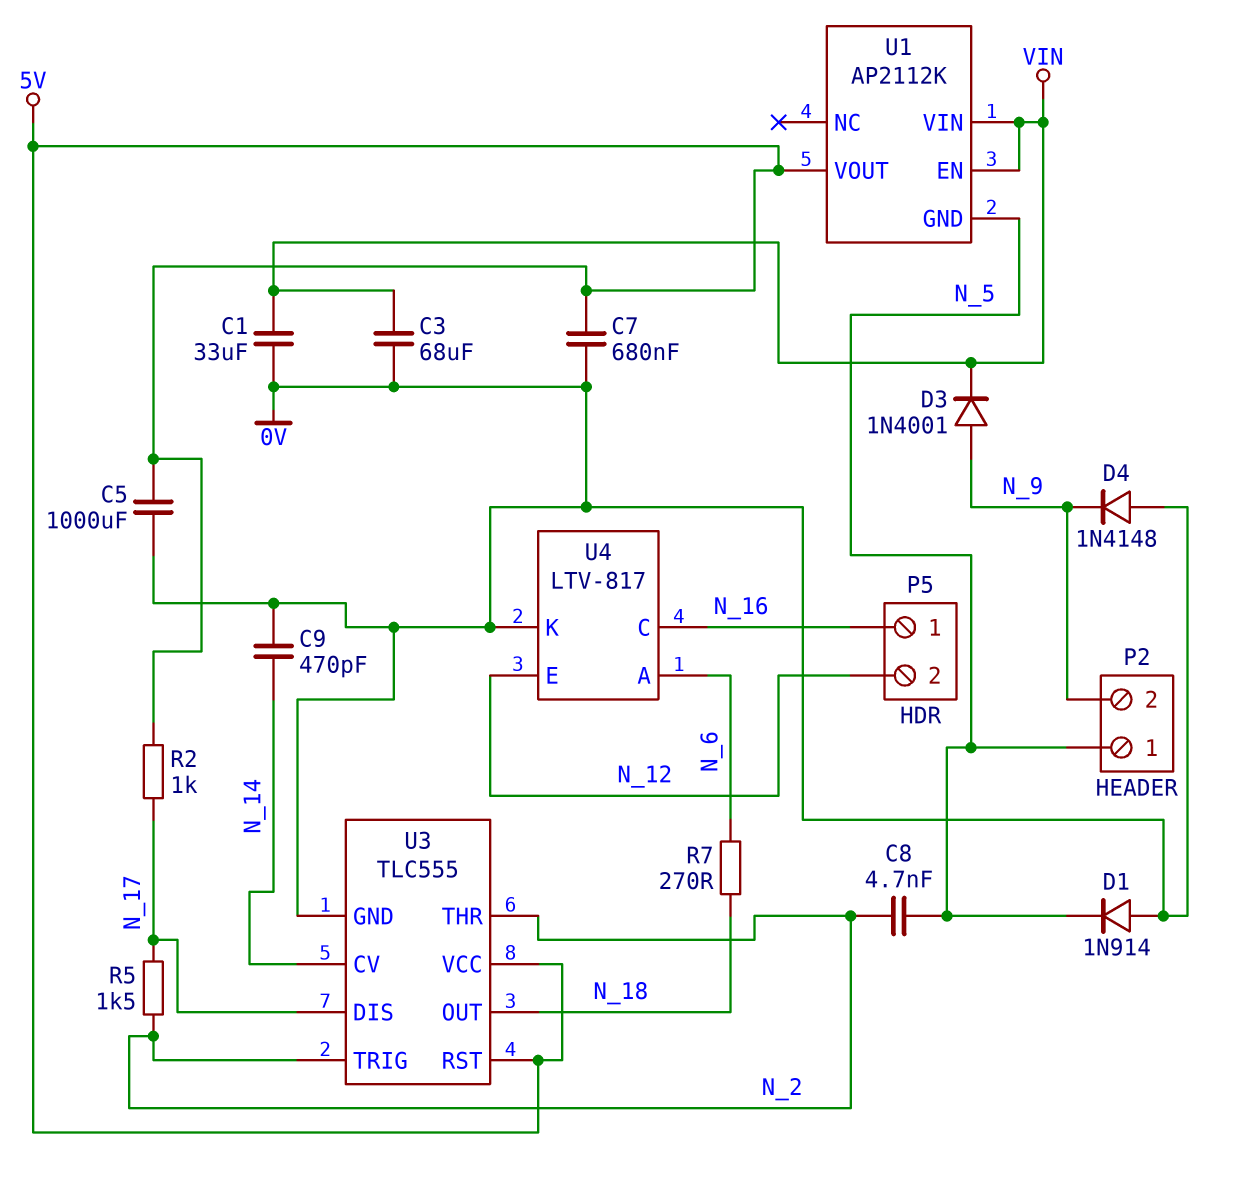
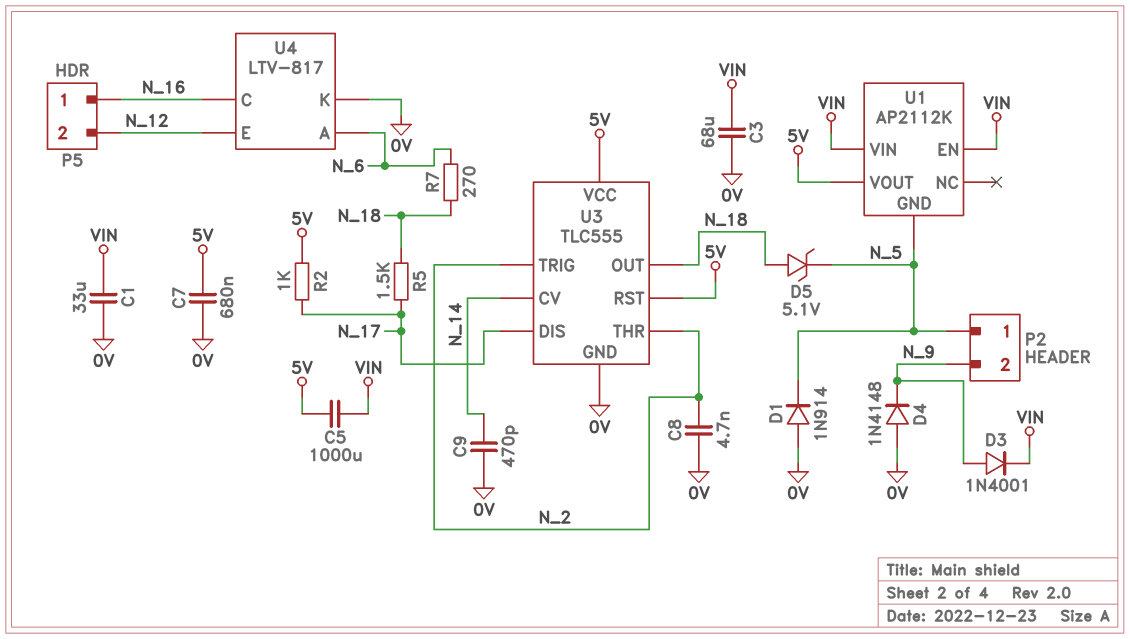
C5: 1000uF (0V, 5V) -> 1000uF (5V, VIN)
C8: 4.7nF (N_2, N_5) -> 4.7nF (0V, N_2)
D5: none -> zener 5.1V (A N_18, K N_5)
R5: 1.5k (N_2, N_17) -> 1.5k (N_17, N_18)

